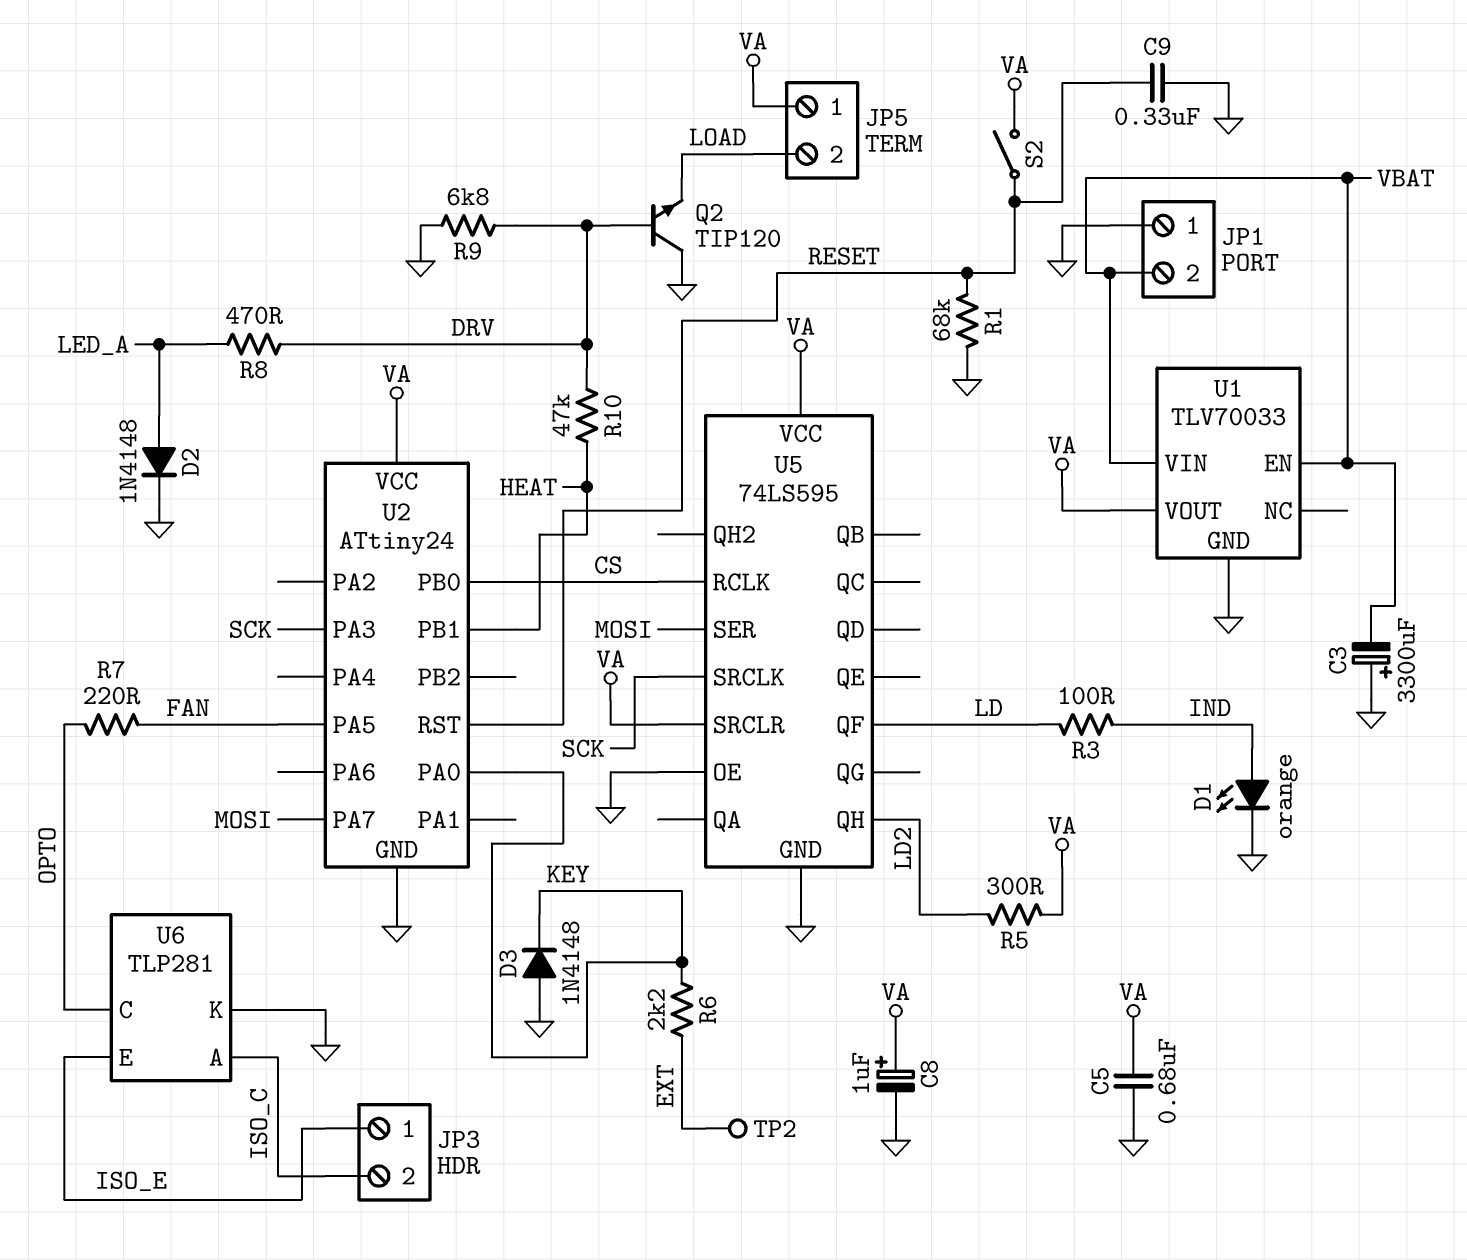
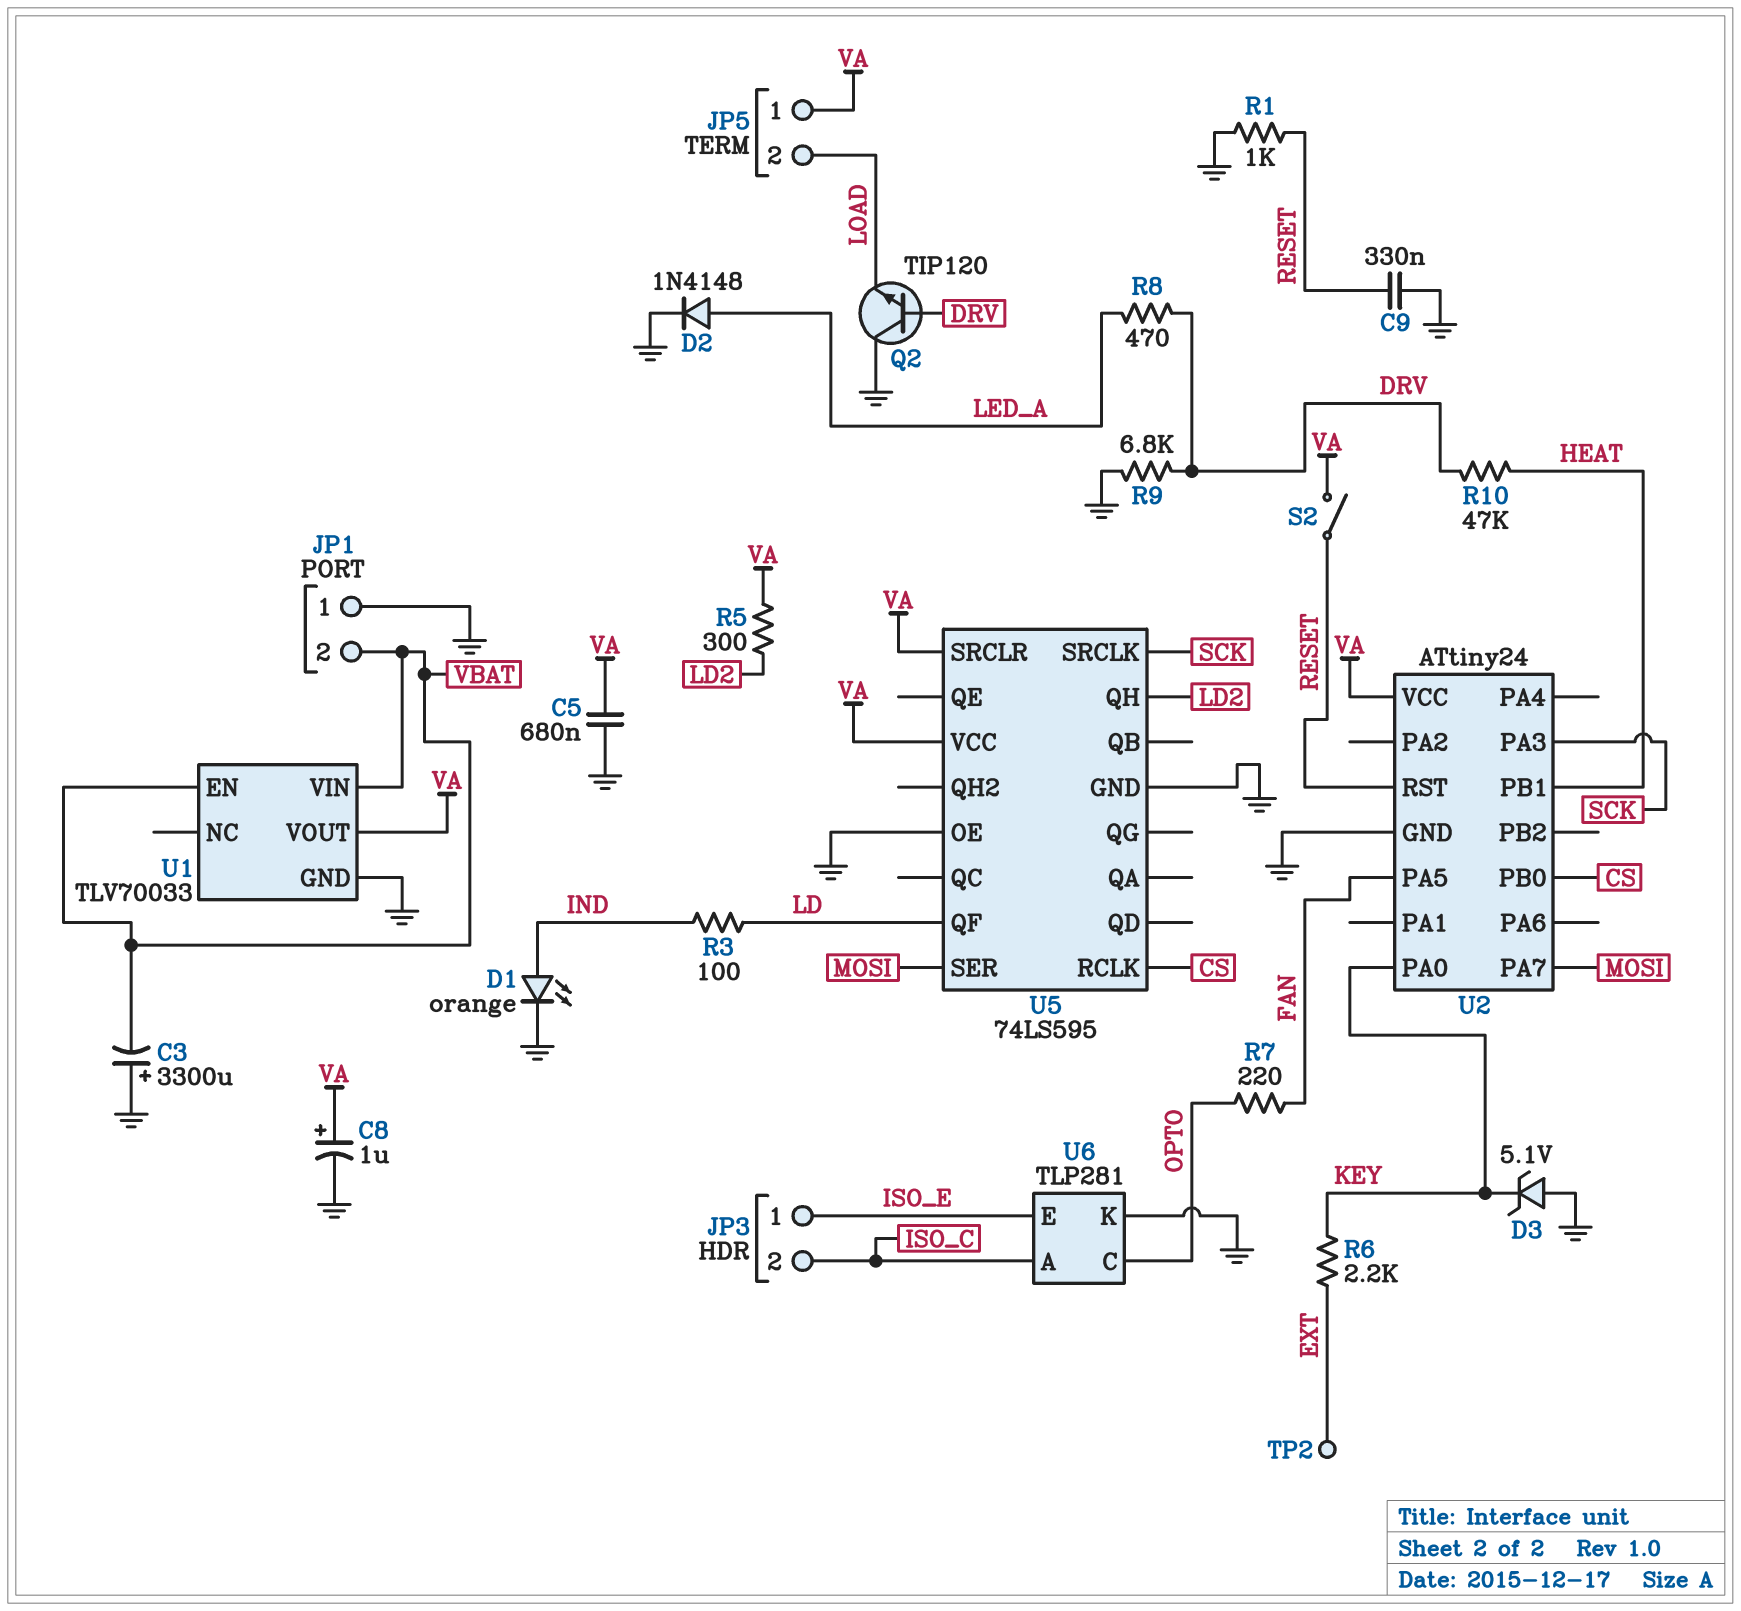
D3: diode 1N4148 (A GND, K KEY) -> zener 5.1V (A GND, K KEY)
R1: 68k (GND, RESET) -> 1k (GND, RESET)

